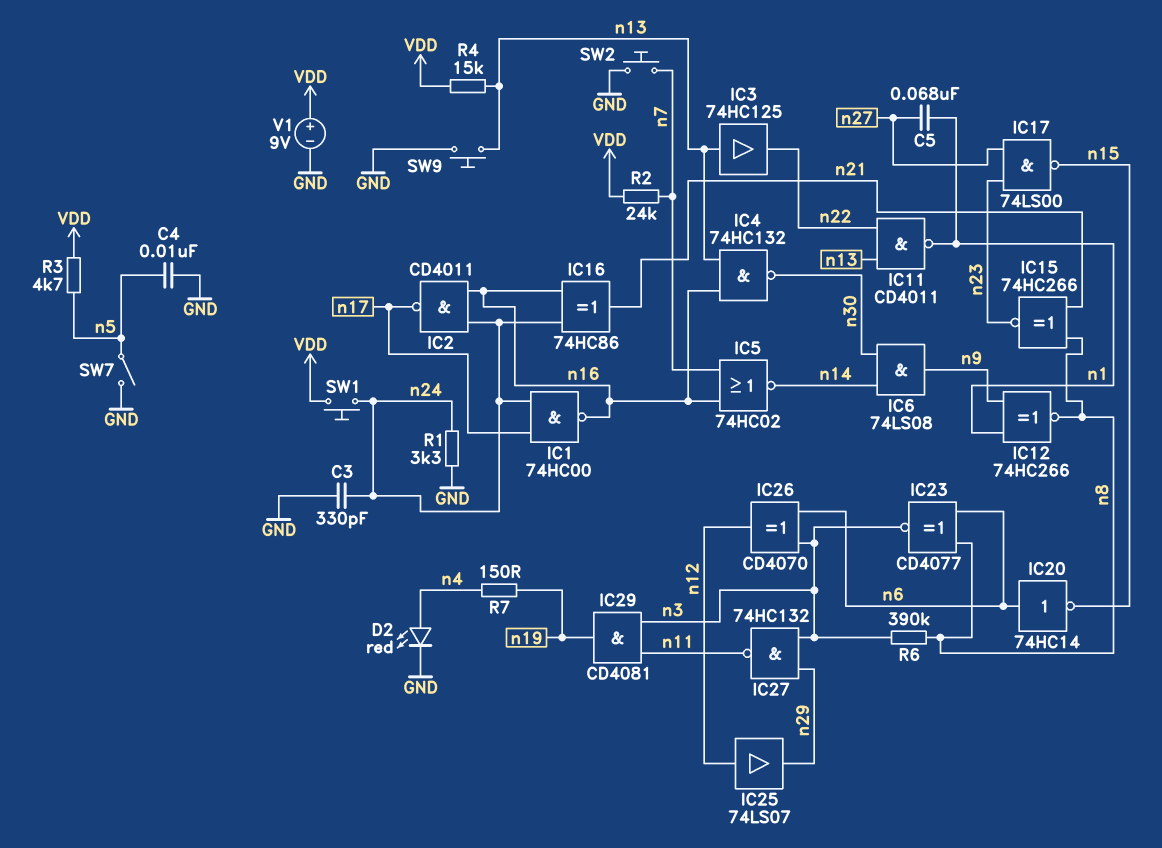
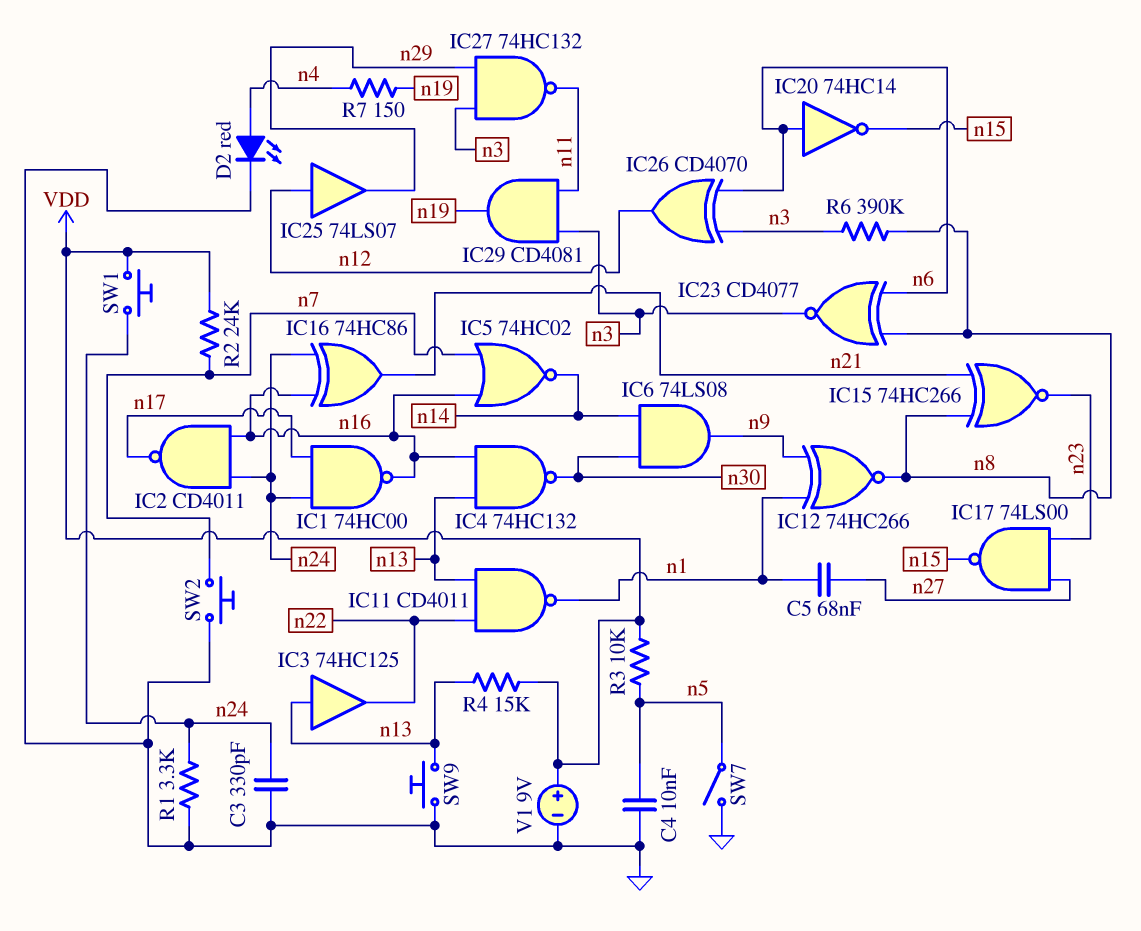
R3: 4.7k (VDD, n5) -> 10k (VDD, n5)

